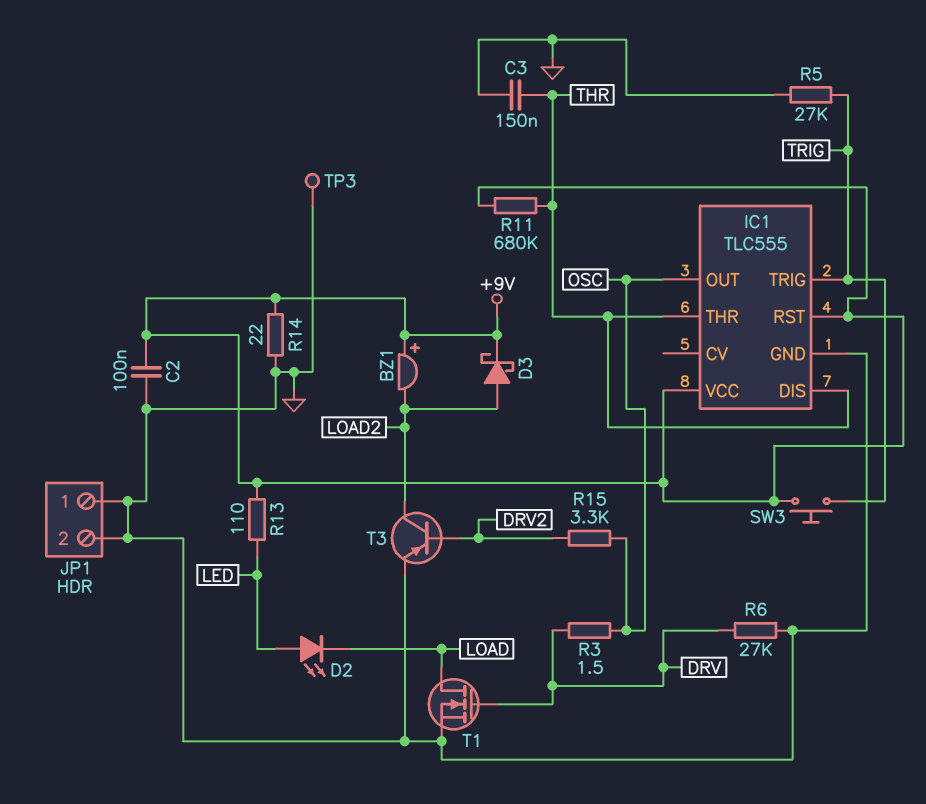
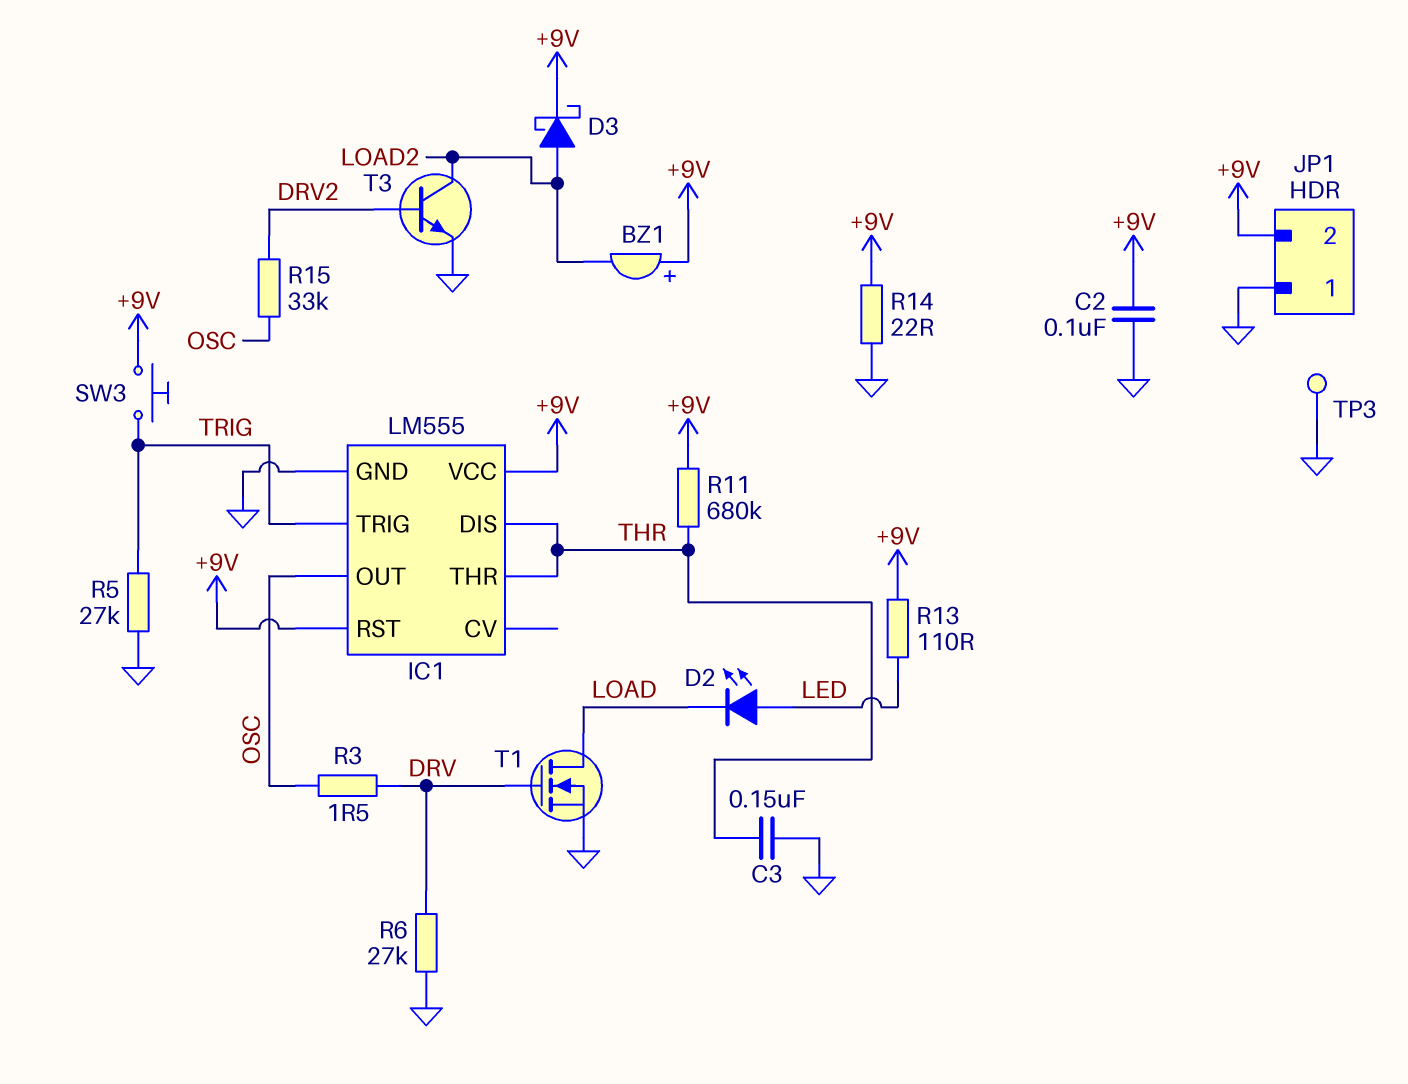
IC1: TLC555 -> LM555
JP1 pin 2: GND -> +9V
R15: 3.3k (DRV2, OSC) -> 33k (DRV2, OSC)
T3: PNP (B DRV2, C LOAD2, E GND) -> NPN (B DRV2, C LOAD2, E GND)

